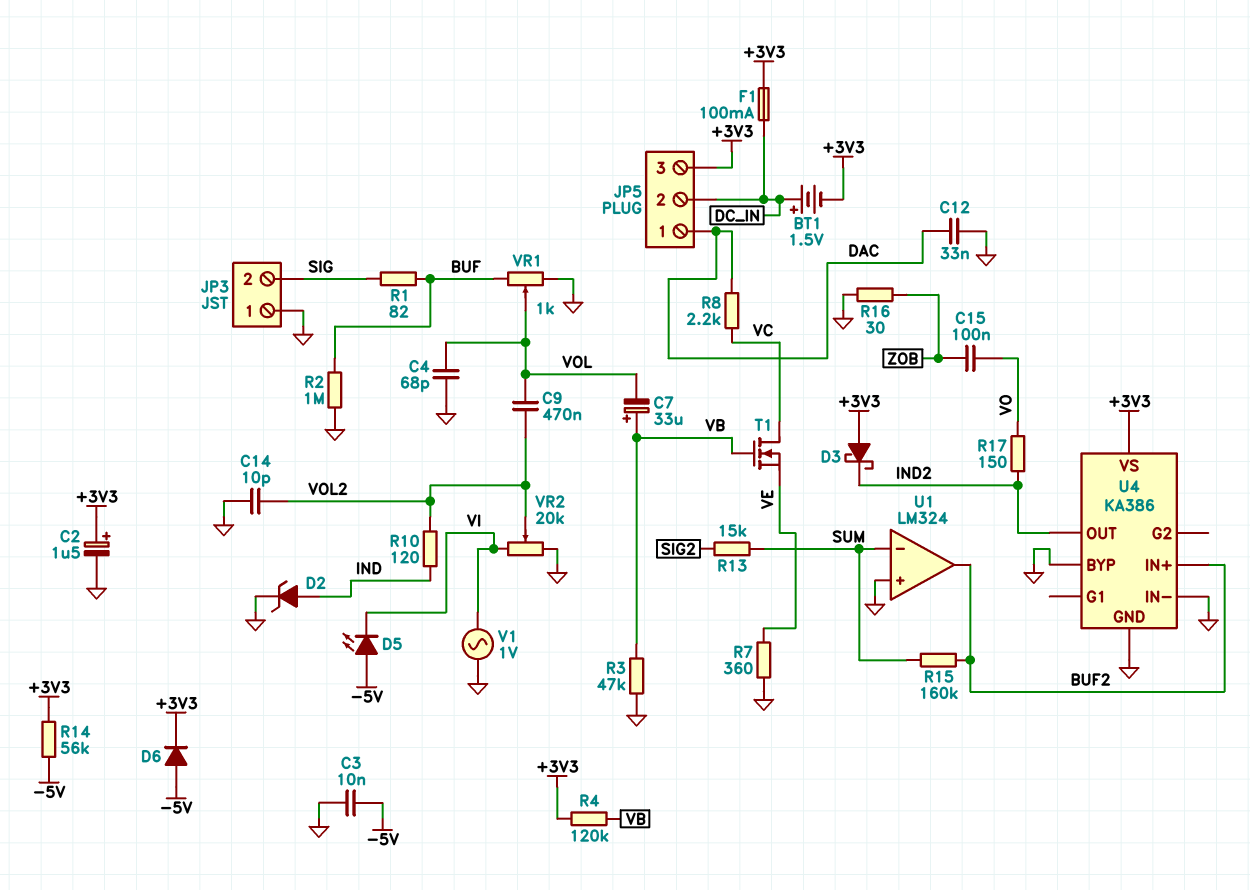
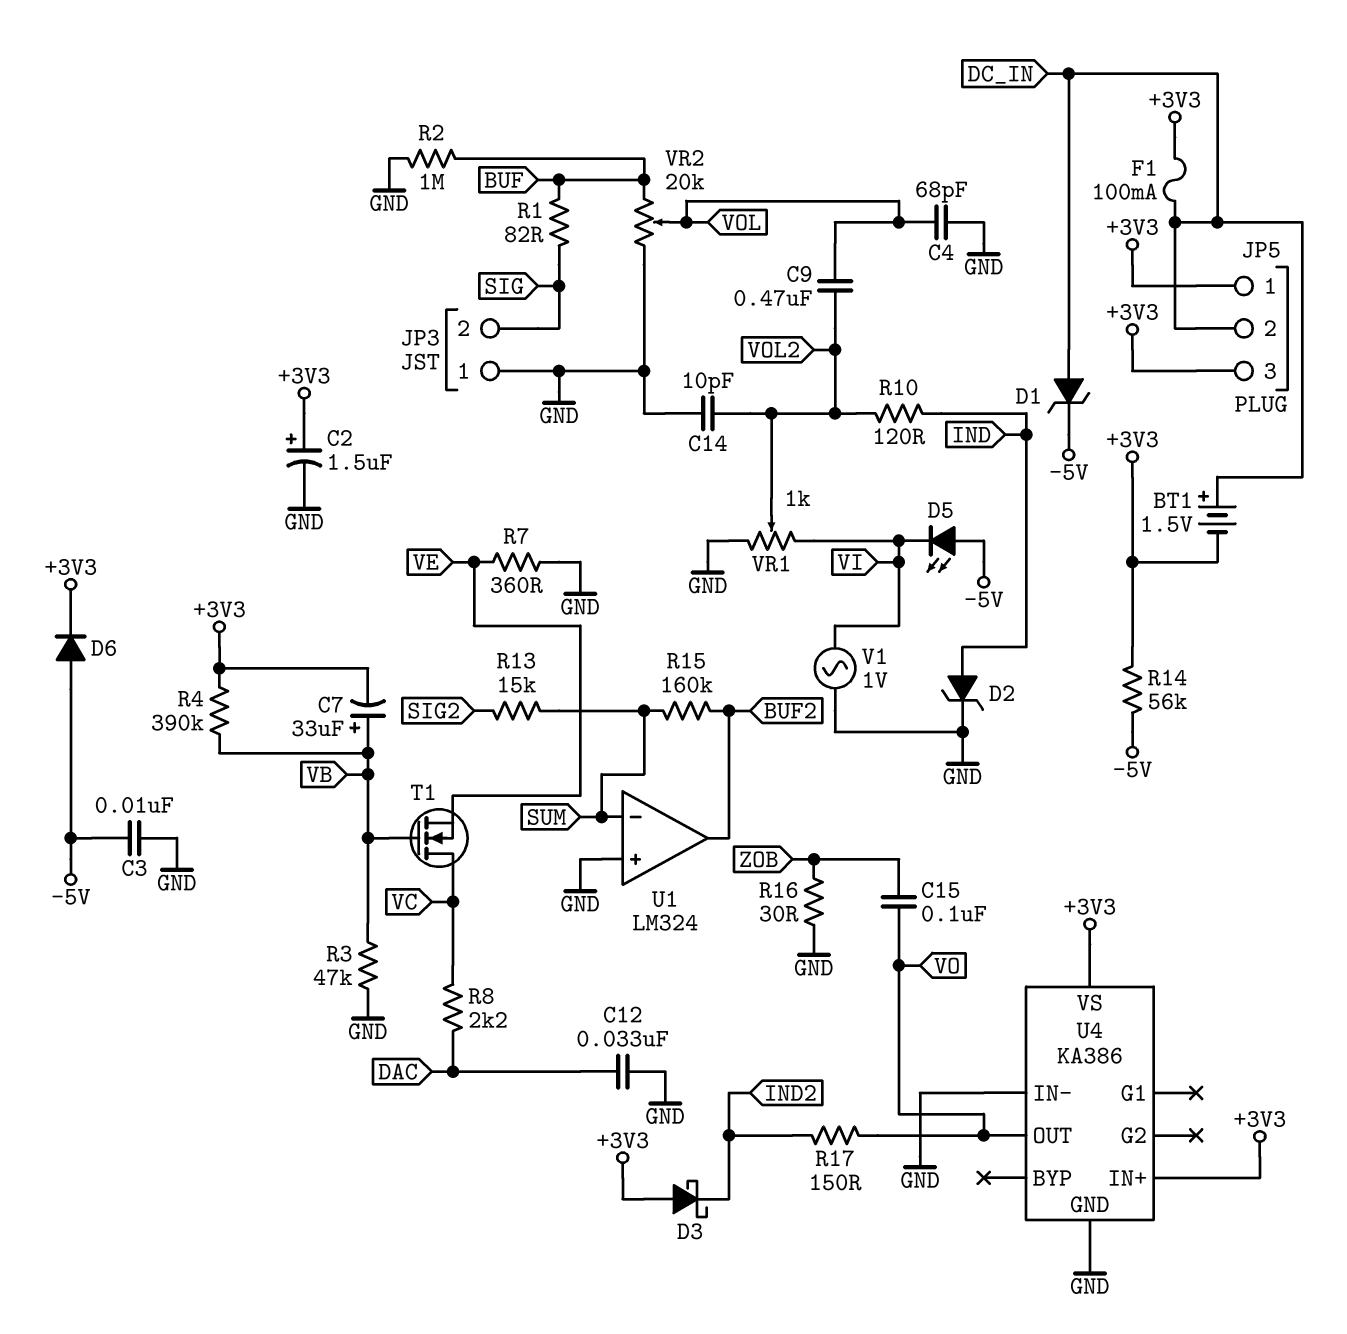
C7: 33uF (plus VB, minus VOL) -> 33uF (plus VB, minus +3V3)
D1: none -> zener (A DC_IN, K -5V)
JP5 pin 1: DAC -> +3V3
R4: 120k (+3V3, VB) -> 390k (+3V3, VB)
U4 pin BYP: GND -> none
U4 pin IN+: BUF2 -> +3V3
U4 pin OUT: IND2 -> VO
VR1: 1k (BUF, GND, wiper VOL) -> 1k (GND, VI, wiper VOL2)
VR2: 20k (GND, VI, wiper VOL2) -> 20k (BUF, GND, wiper VOL)

